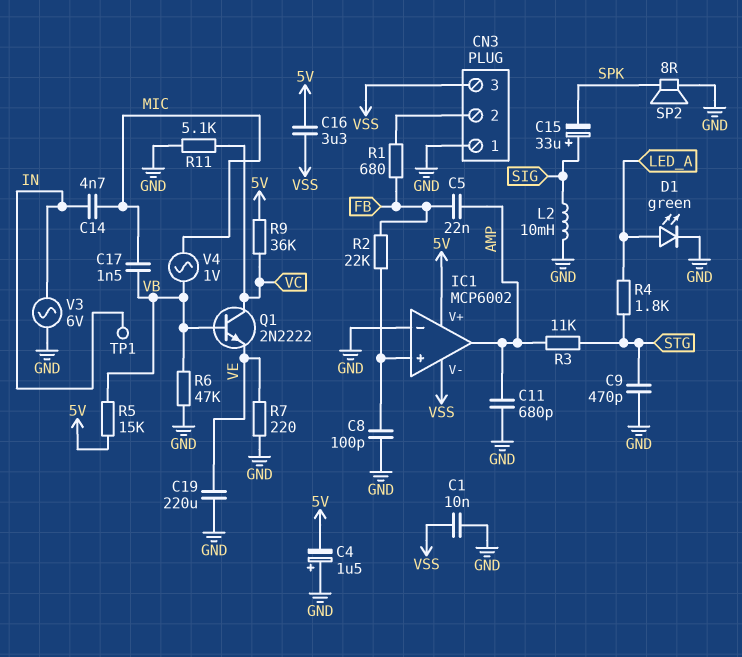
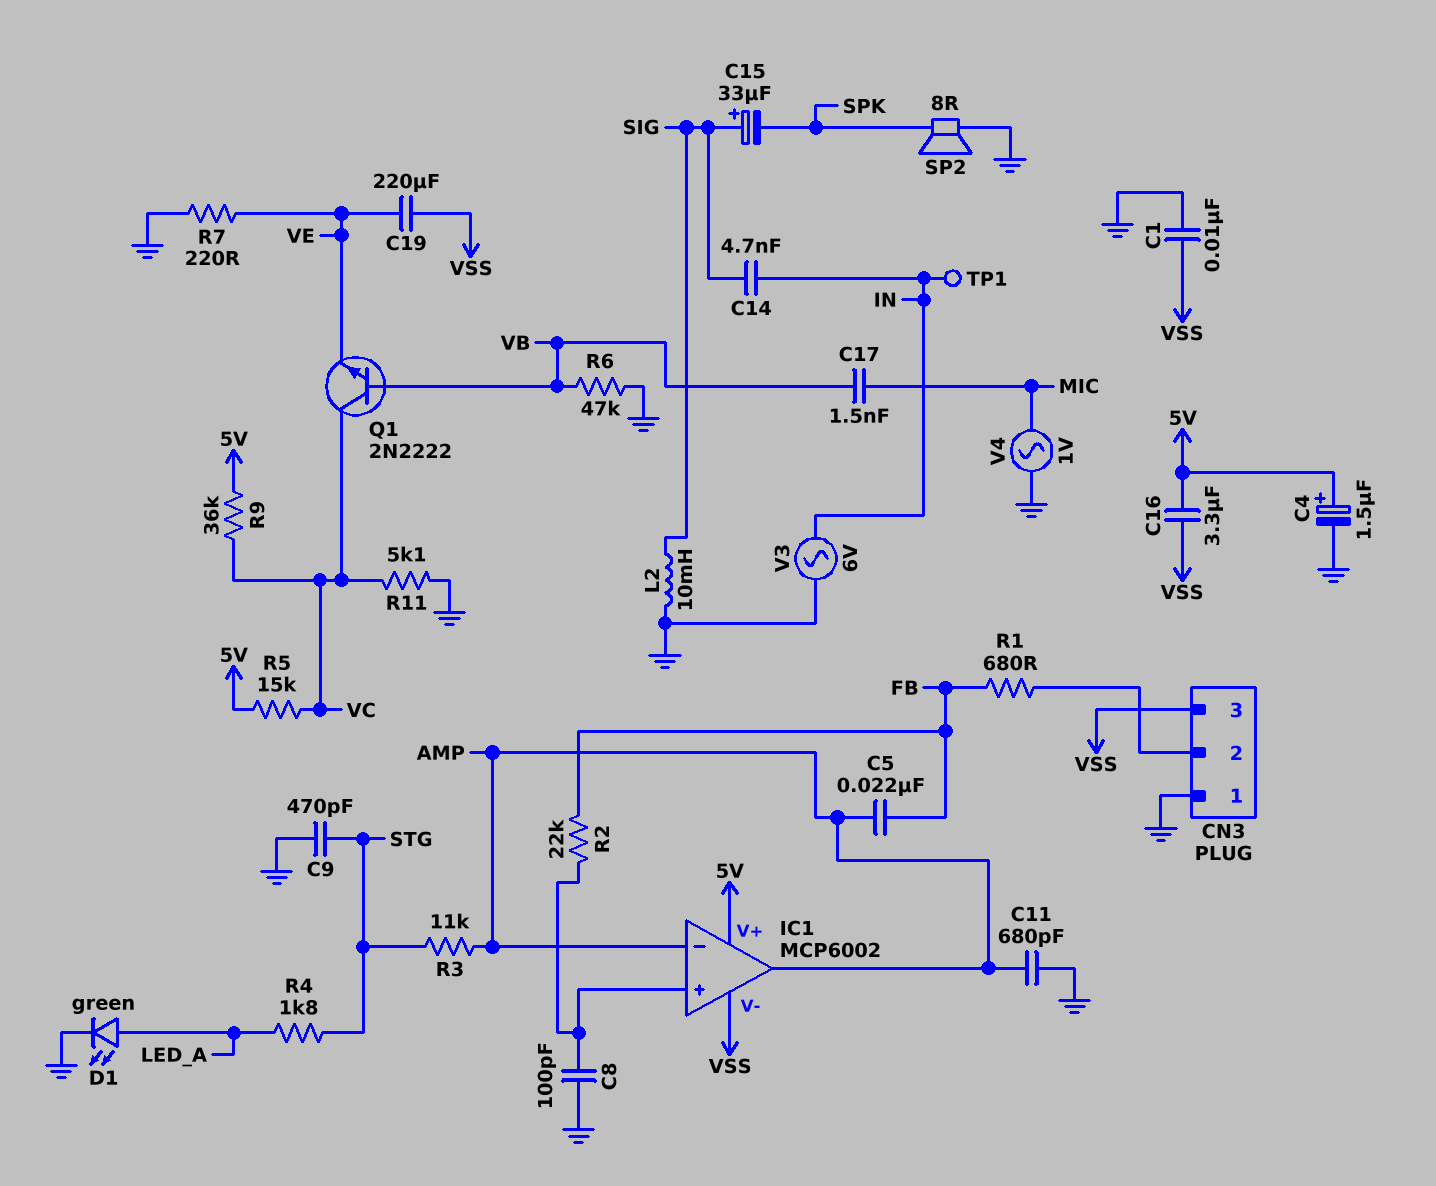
C4: 1.5uF (plus GND, minus 5V) -> 1.5uF (plus 5V, minus GND)
C14: 4.7nF (IN, MIC) -> 4.7nF (IN, SIG)
C19: 220uF (GND, VE) -> 220uF (VE, VSS)
IC1 pin in-: GND -> AMP
R5: 15k (5V, VB) -> 15k (5V, VC)
V4: AC 1V (MIC, VB) -> AC 1V (GND, MIC)

